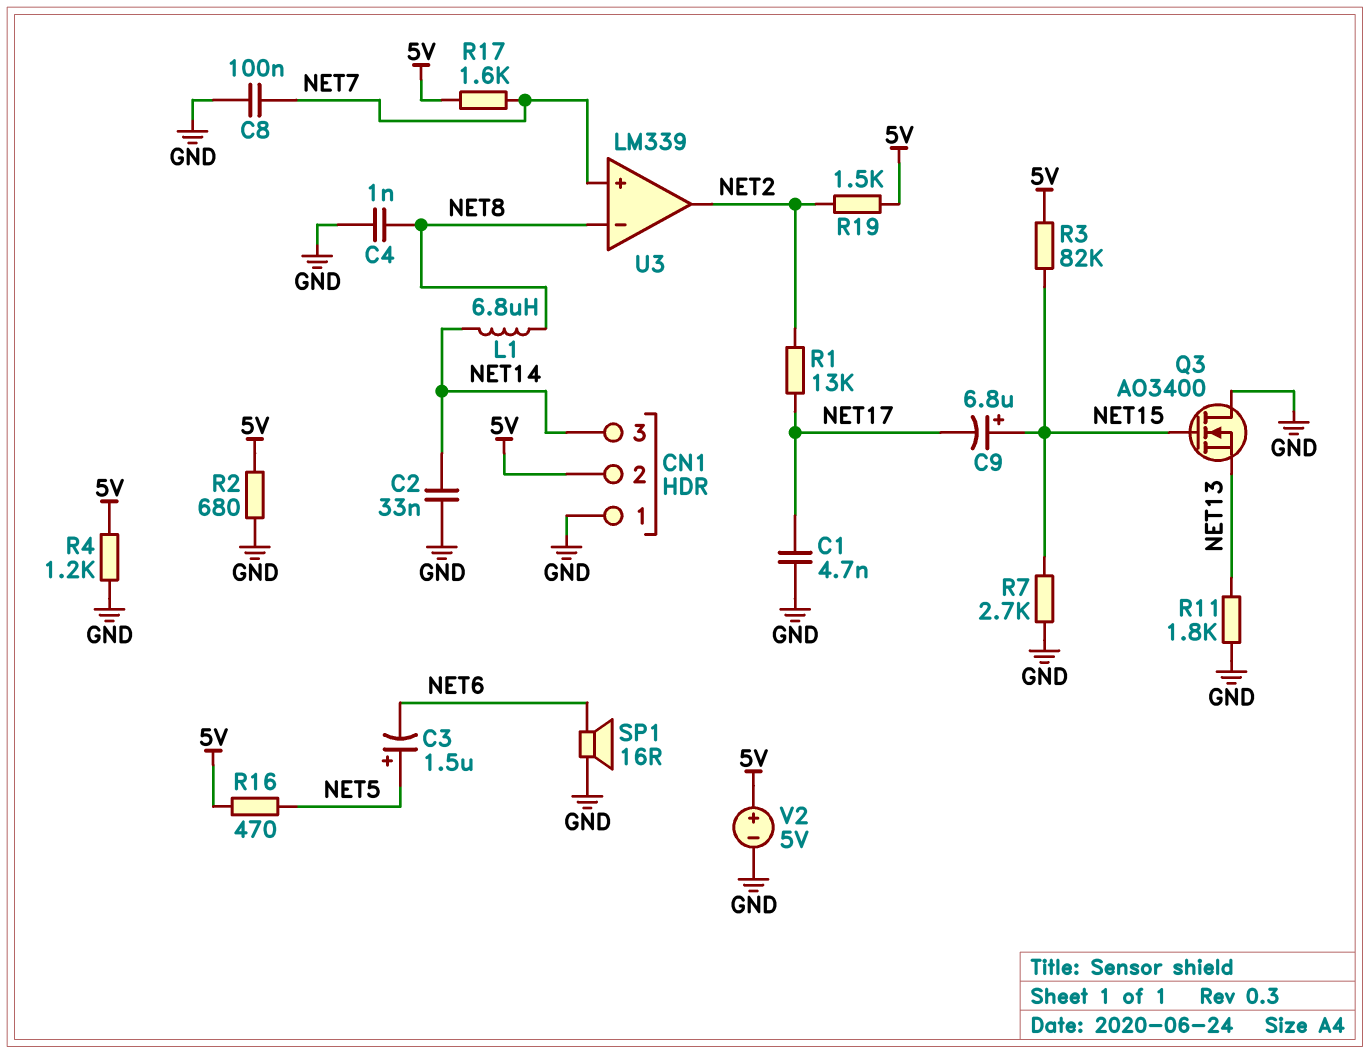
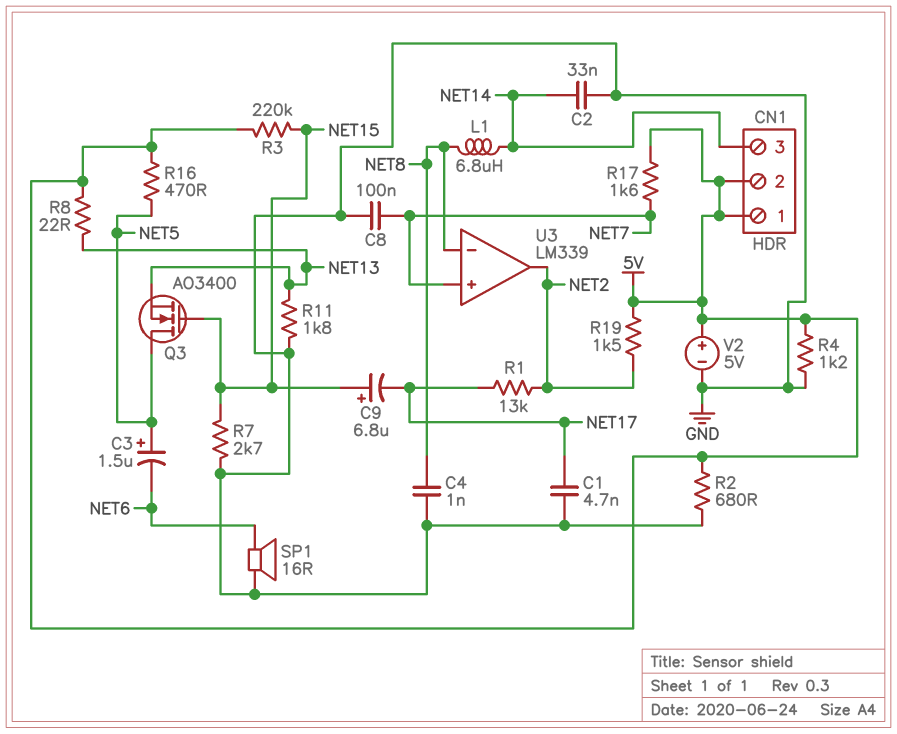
CN1 pin 1: GND -> 5V
Q3: NMOS AO3400 (G NET15, D GND, S NET13) -> NMOS AO3400 (G NET15, D NET5, S NET13)
R3: 82k (5V, NET15) -> 220k (5V, NET15)
R8: none -> 22 (5V, NET13)

